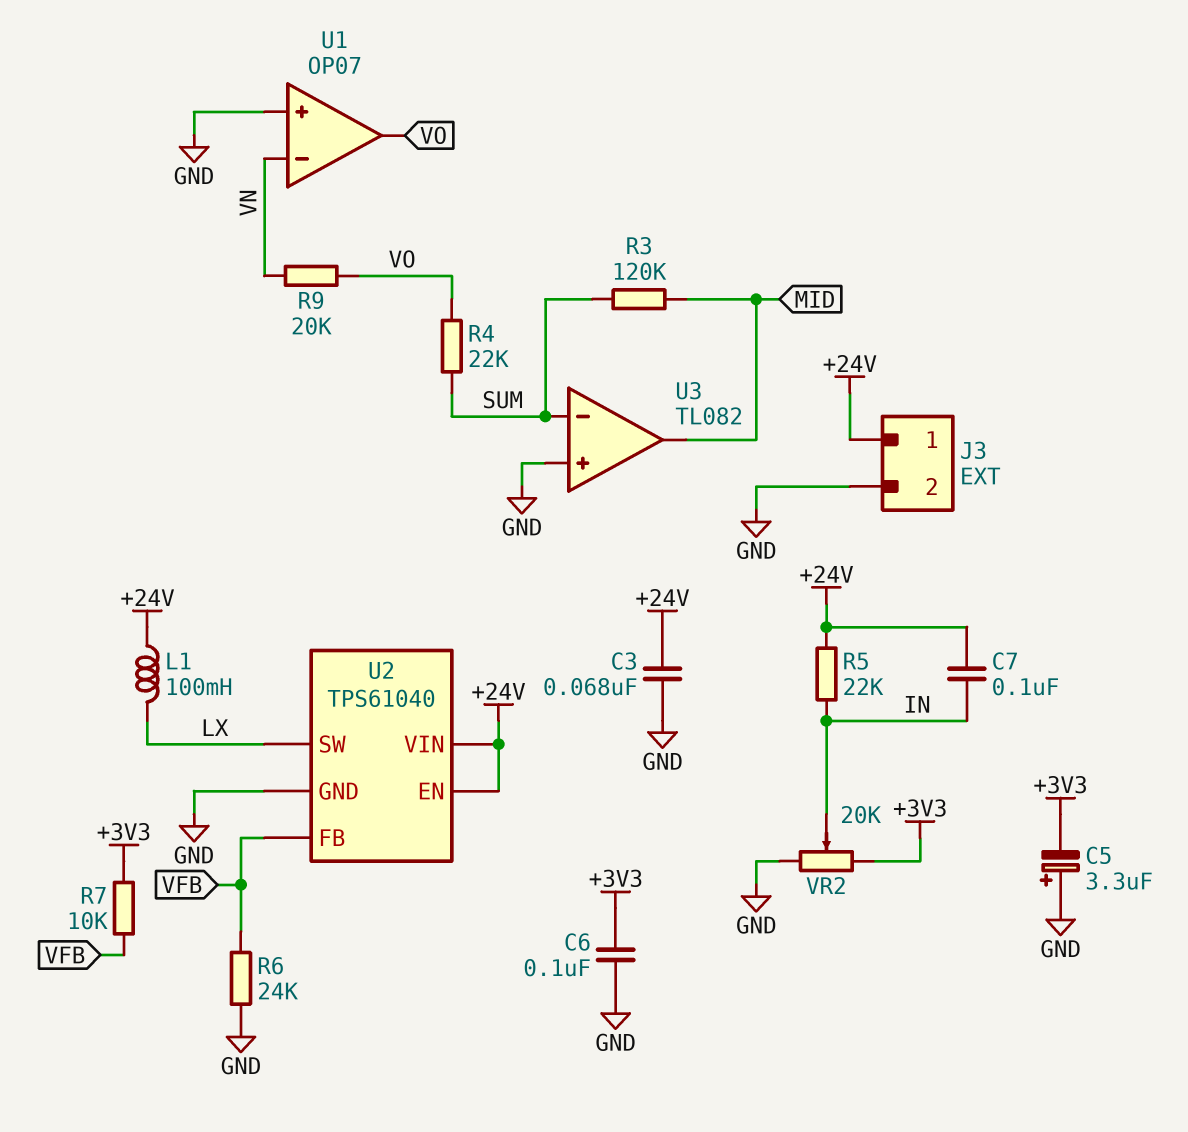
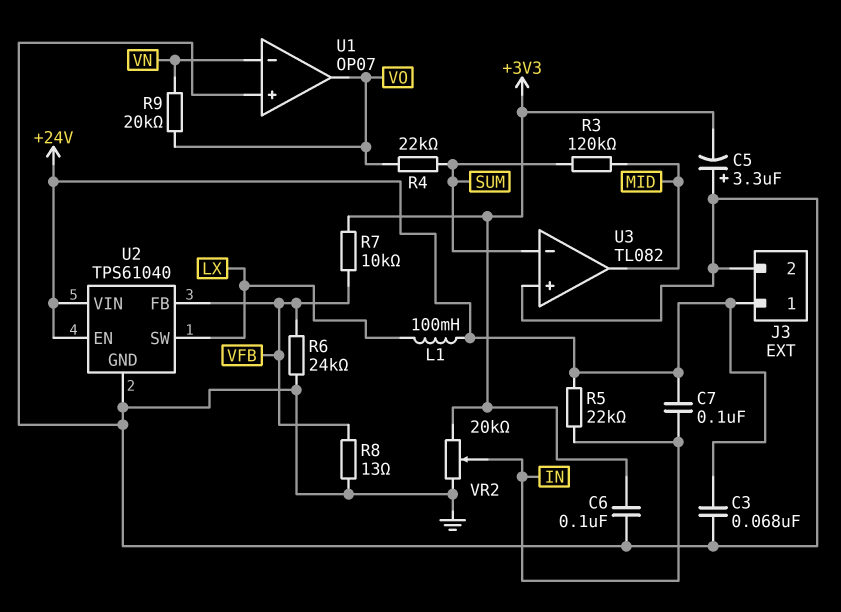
R8: none -> 13 (GND, VFB)

